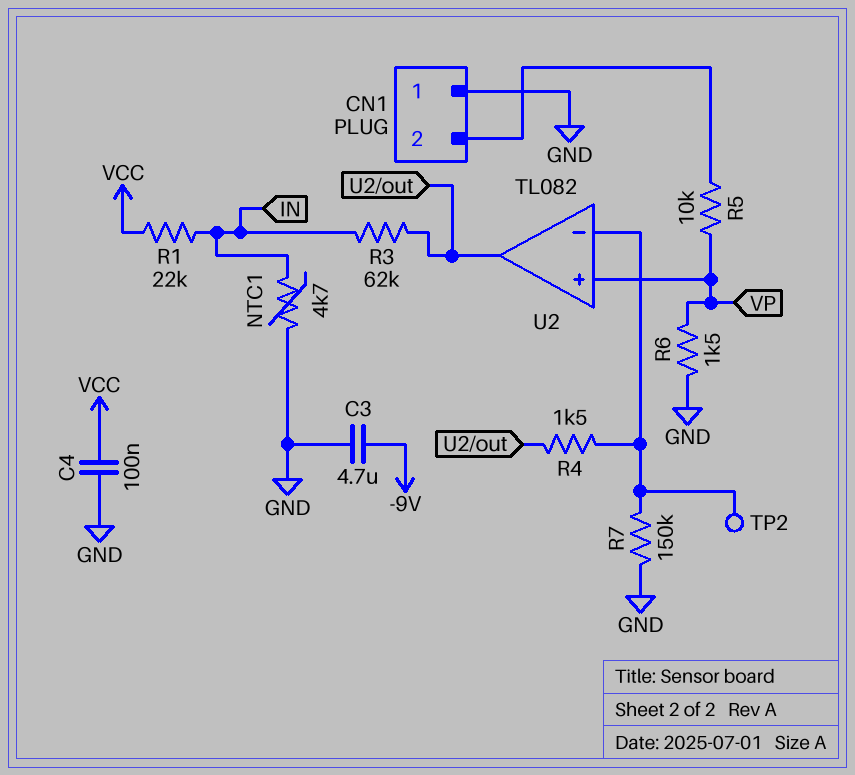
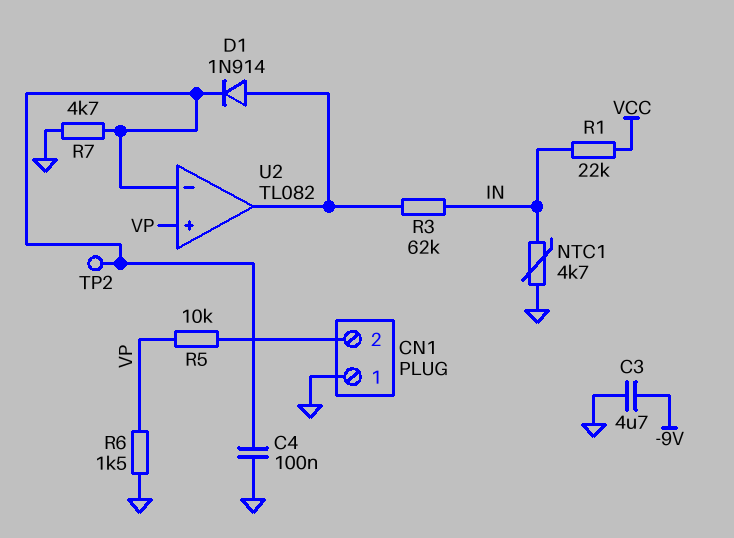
C4: 100nF (GND, VCC) -> 100nF (GND, U2/in-)
D1: none -> diode 1N914 (A U2/out, K U2/in-)
R4: 1.5k (U2/in-, U2/out) -> none
R7: 150k (GND, U2/in-) -> 4.7k (GND, U2/in-)

